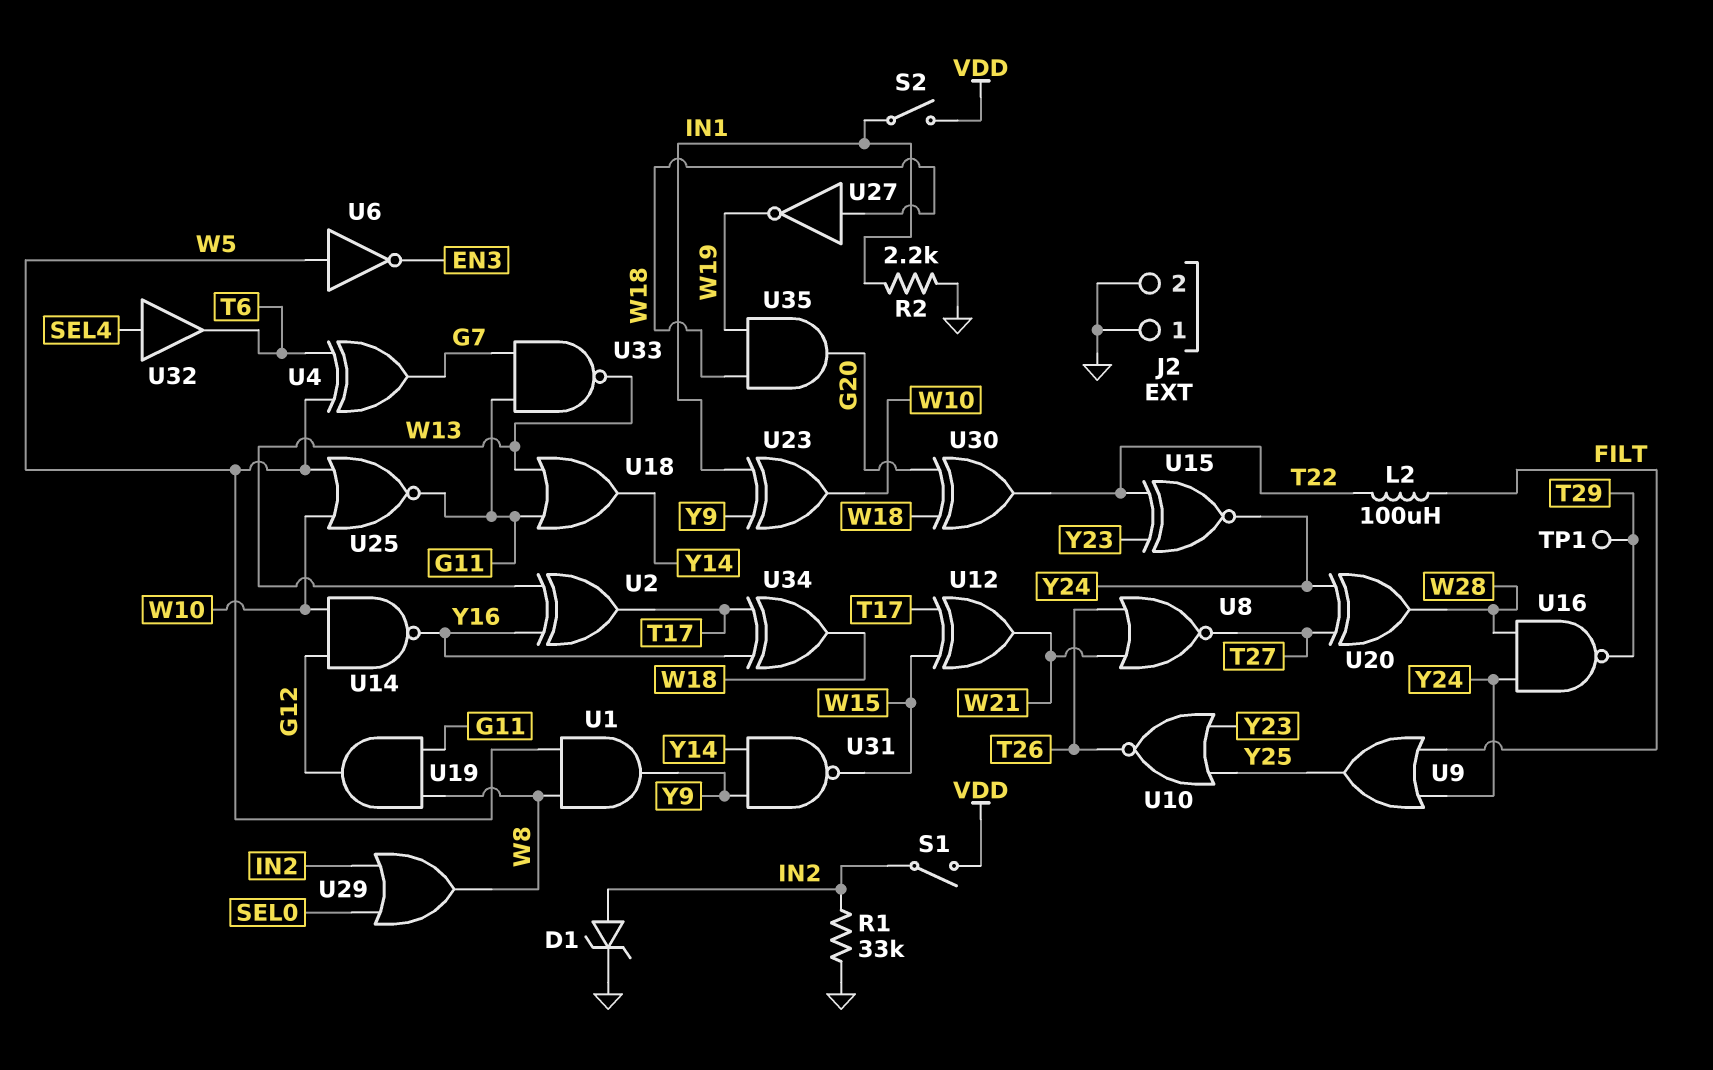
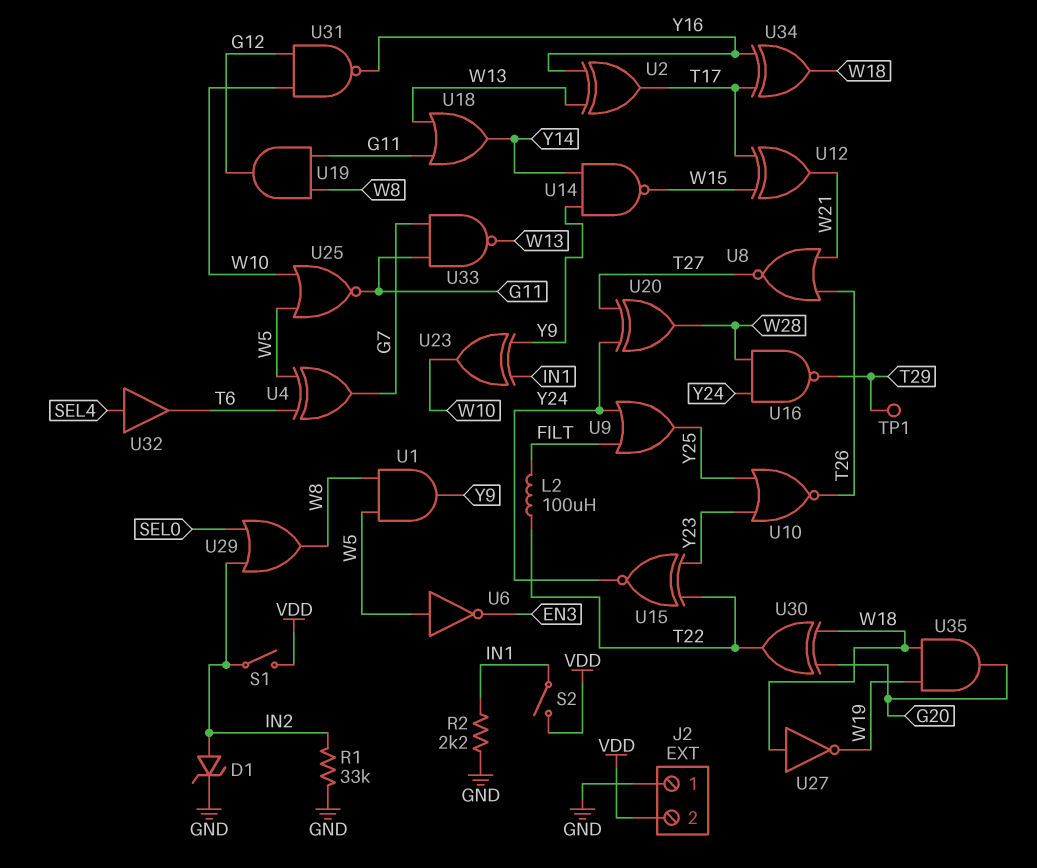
J2 pin 2: GND -> VDD
U14: NAND (in G12, in W10, out Y16) -> NAND (in Y9, in Y14, out W15)
U31: NAND (in Y9, in Y14, out W15) -> NAND (in G12, in W10, out Y16)

